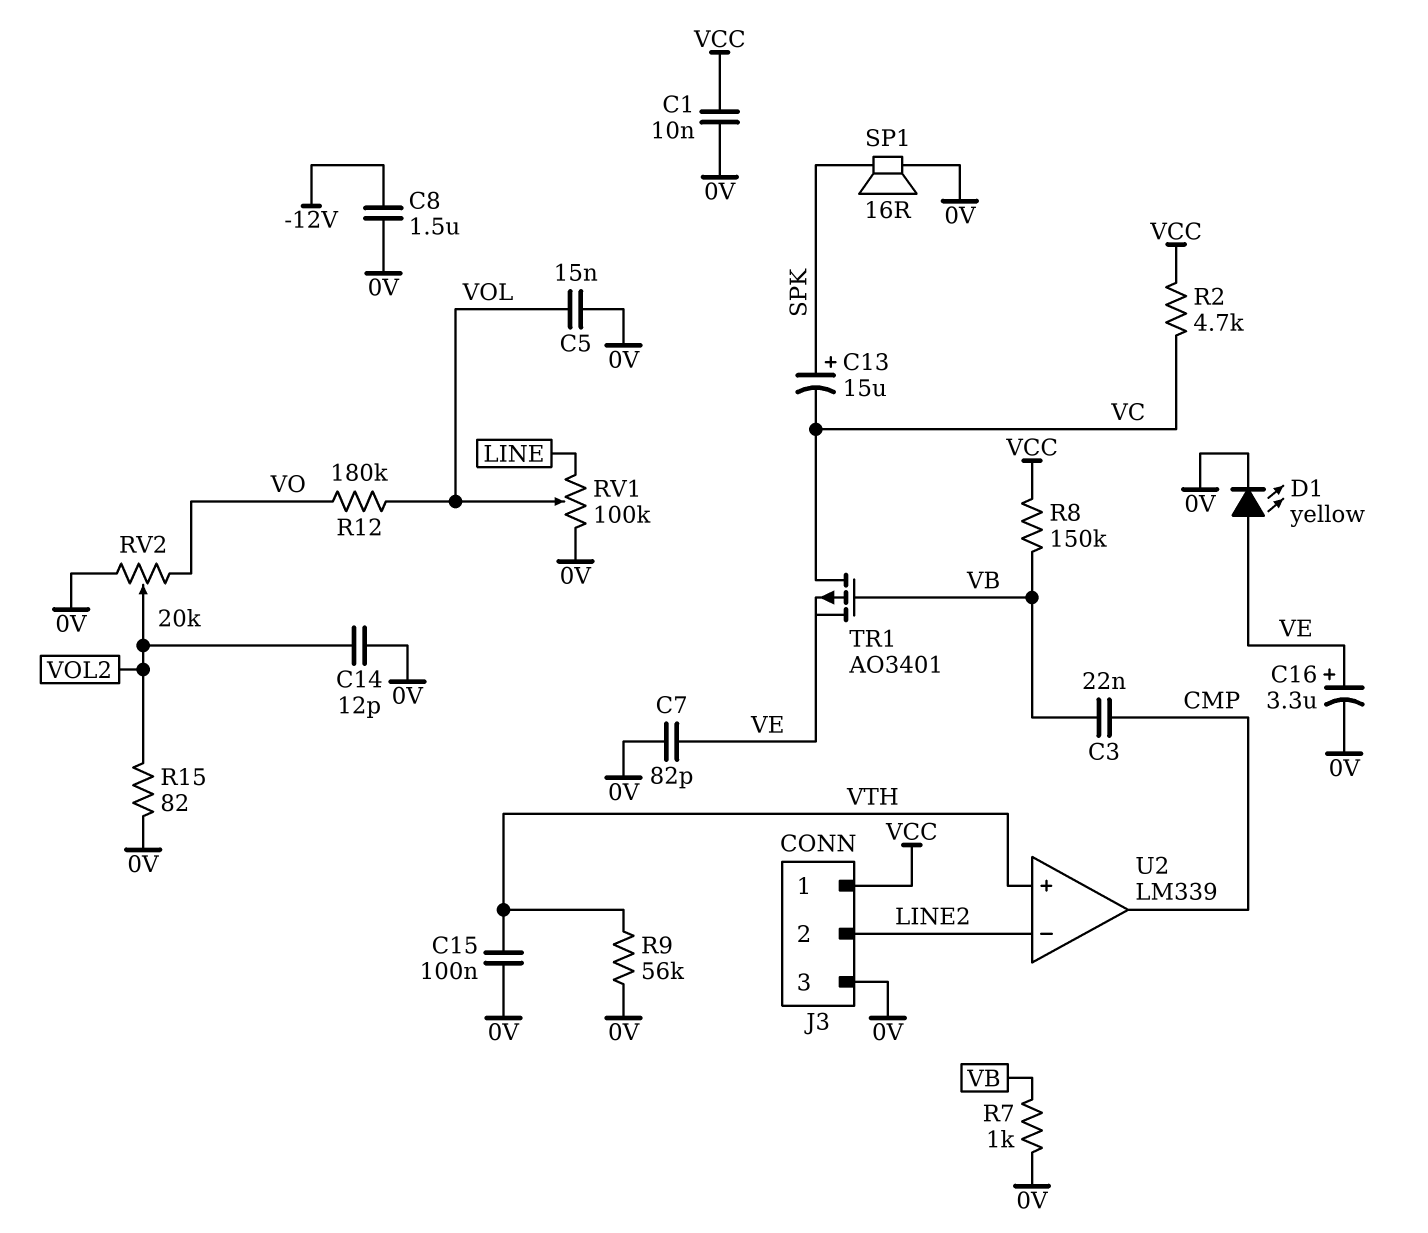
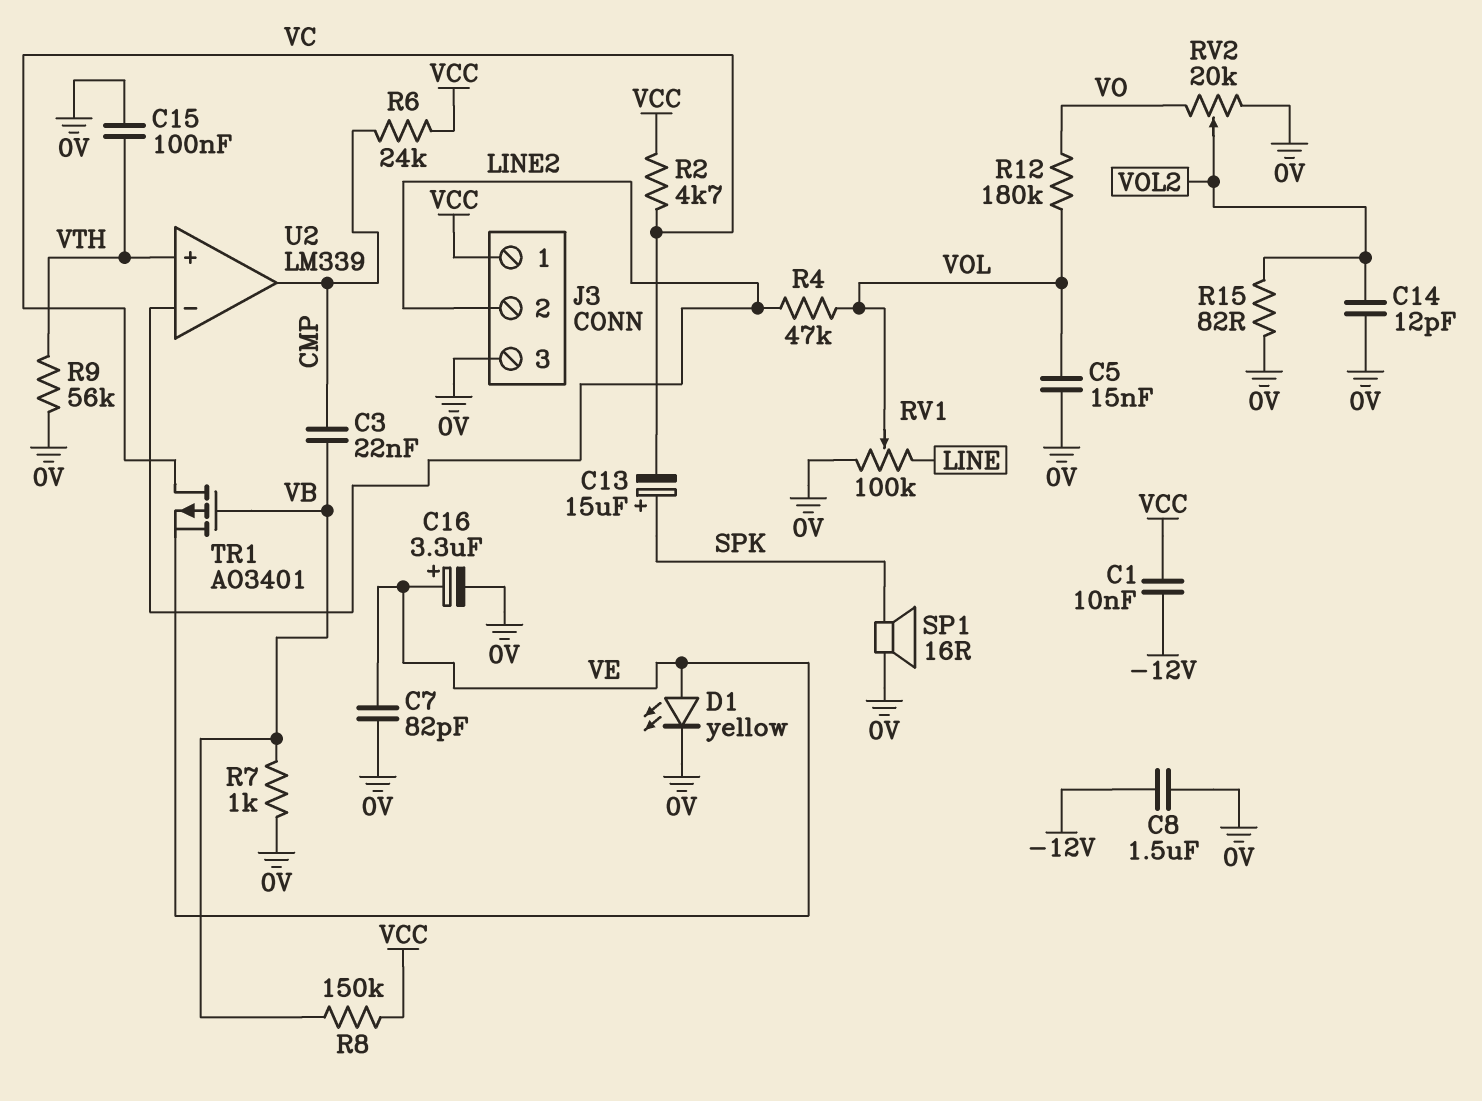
C1: 10nF (0V, VCC) -> 10nF (-12V, VCC)
R4: none -> 47k (LINE2, VOL)
R6: none -> 24k (CMP, VCC)

